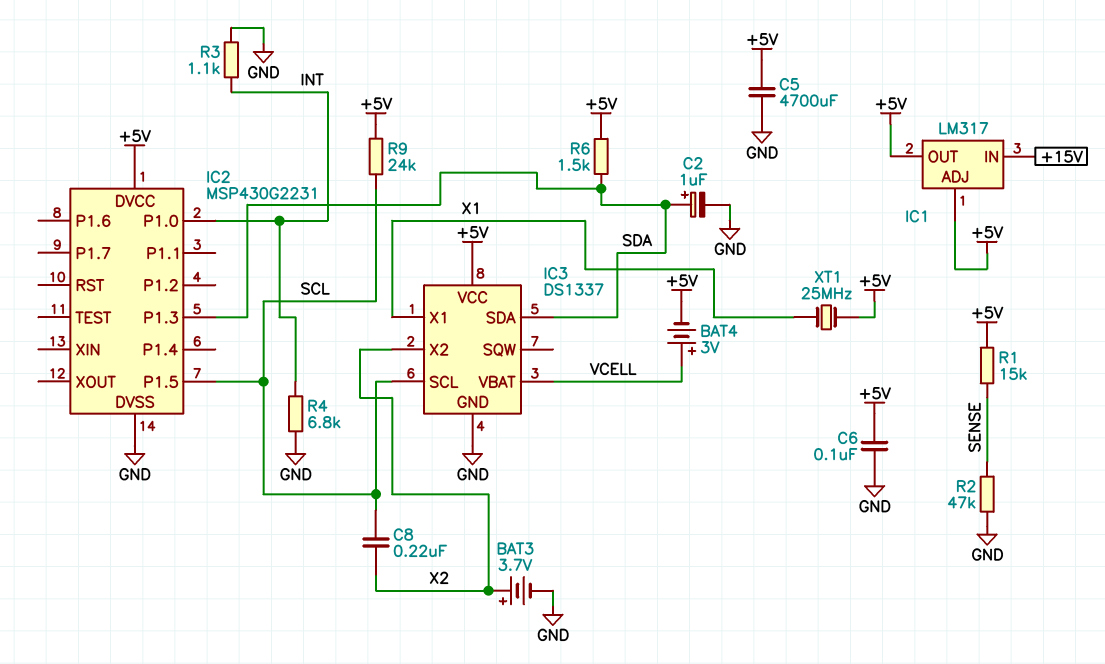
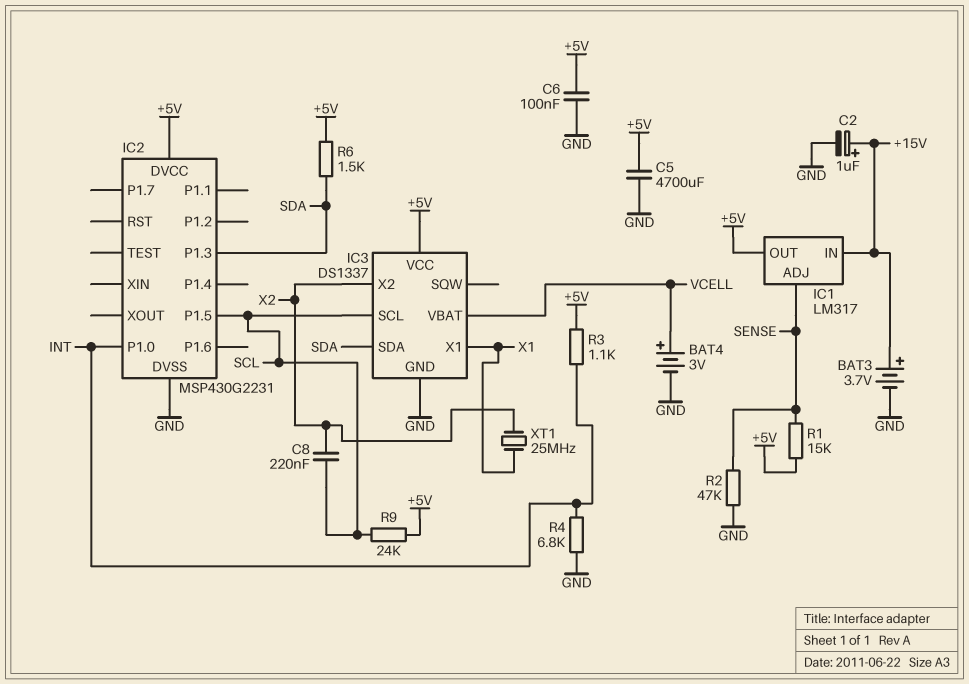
BAT3: 3.7V (plus X2, minus GND) -> 3.7V (plus +15V, minus GND)
BAT4: 3V (plus VCELL, minus +5V) -> 3V (plus VCELL, minus GND)
C2: 1uF (plus SDA, minus GND) -> 1uF (plus +15V, minus GND)
IC1 pin ADJ: +5V -> SENSE
R3: 1.1k (GND, INT) -> 1.1k (+5V, INT)
XT1: 25MHz (+5V, X1) -> 25MHz (X1, X2)

